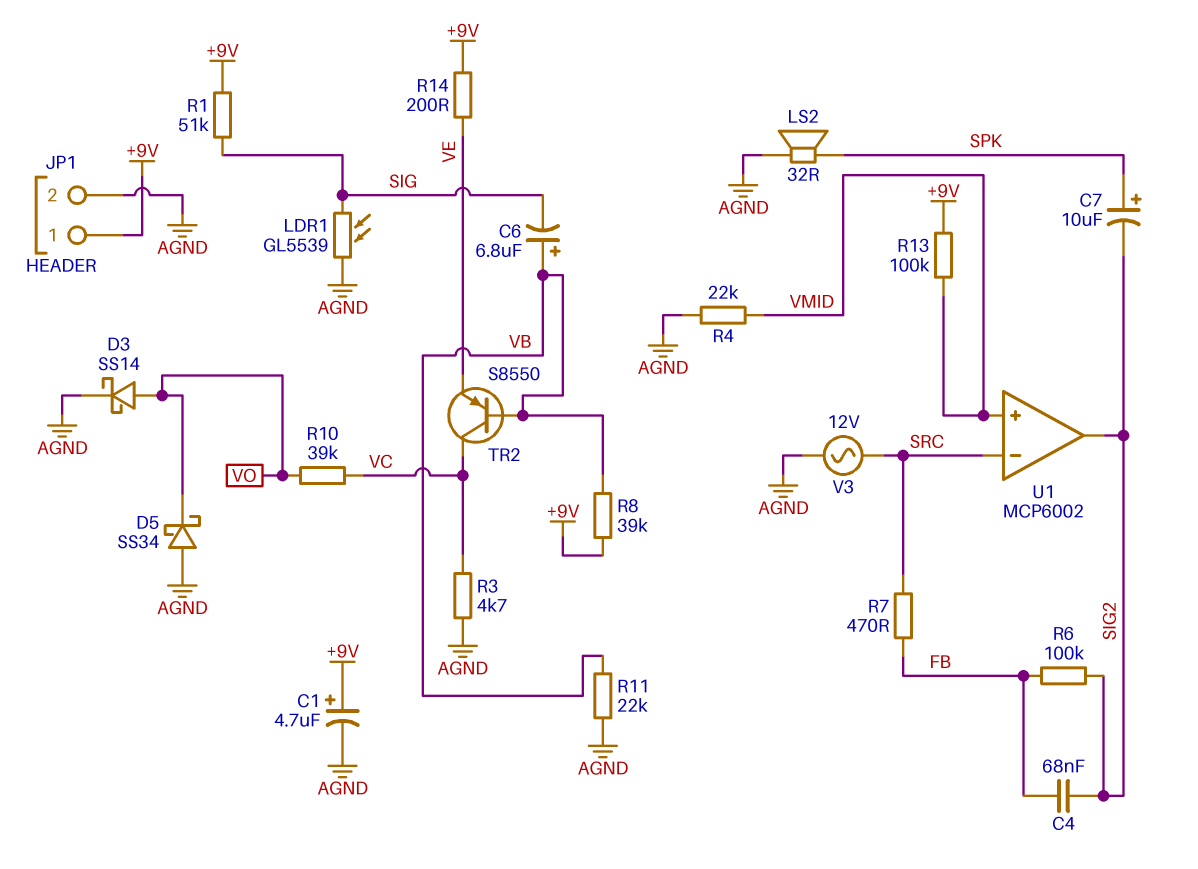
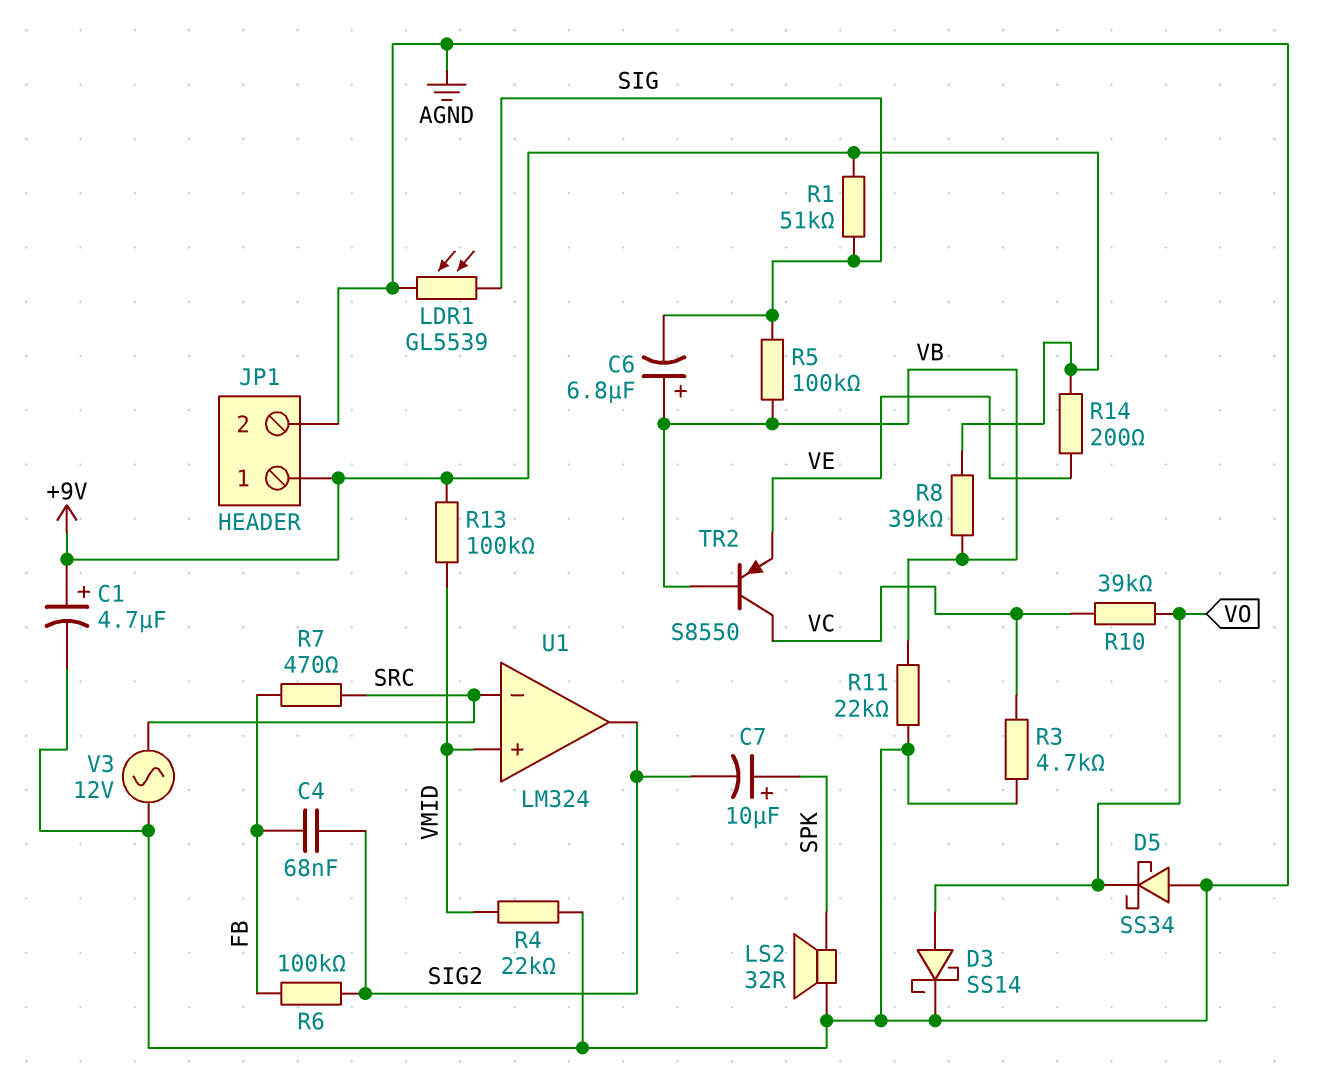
R5: none -> 100k (SIG, VB)
U1: MCP6002 -> LM324

